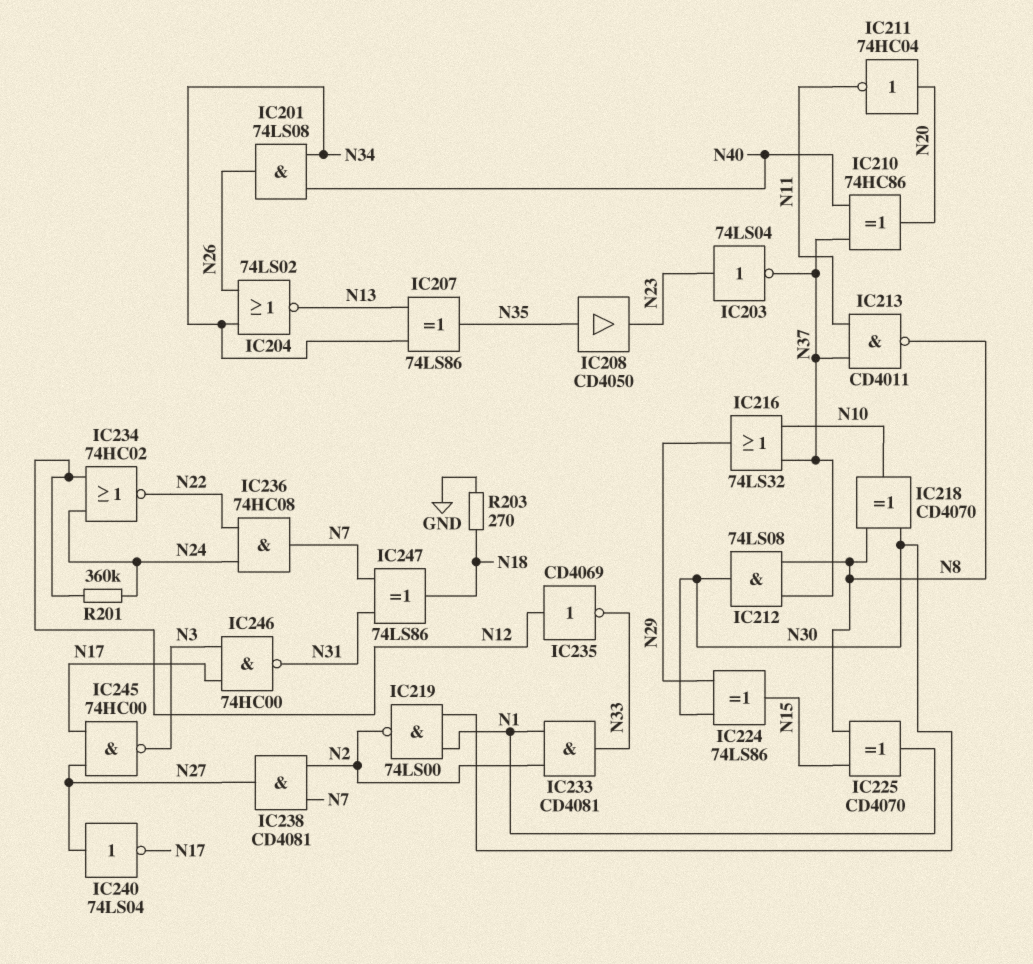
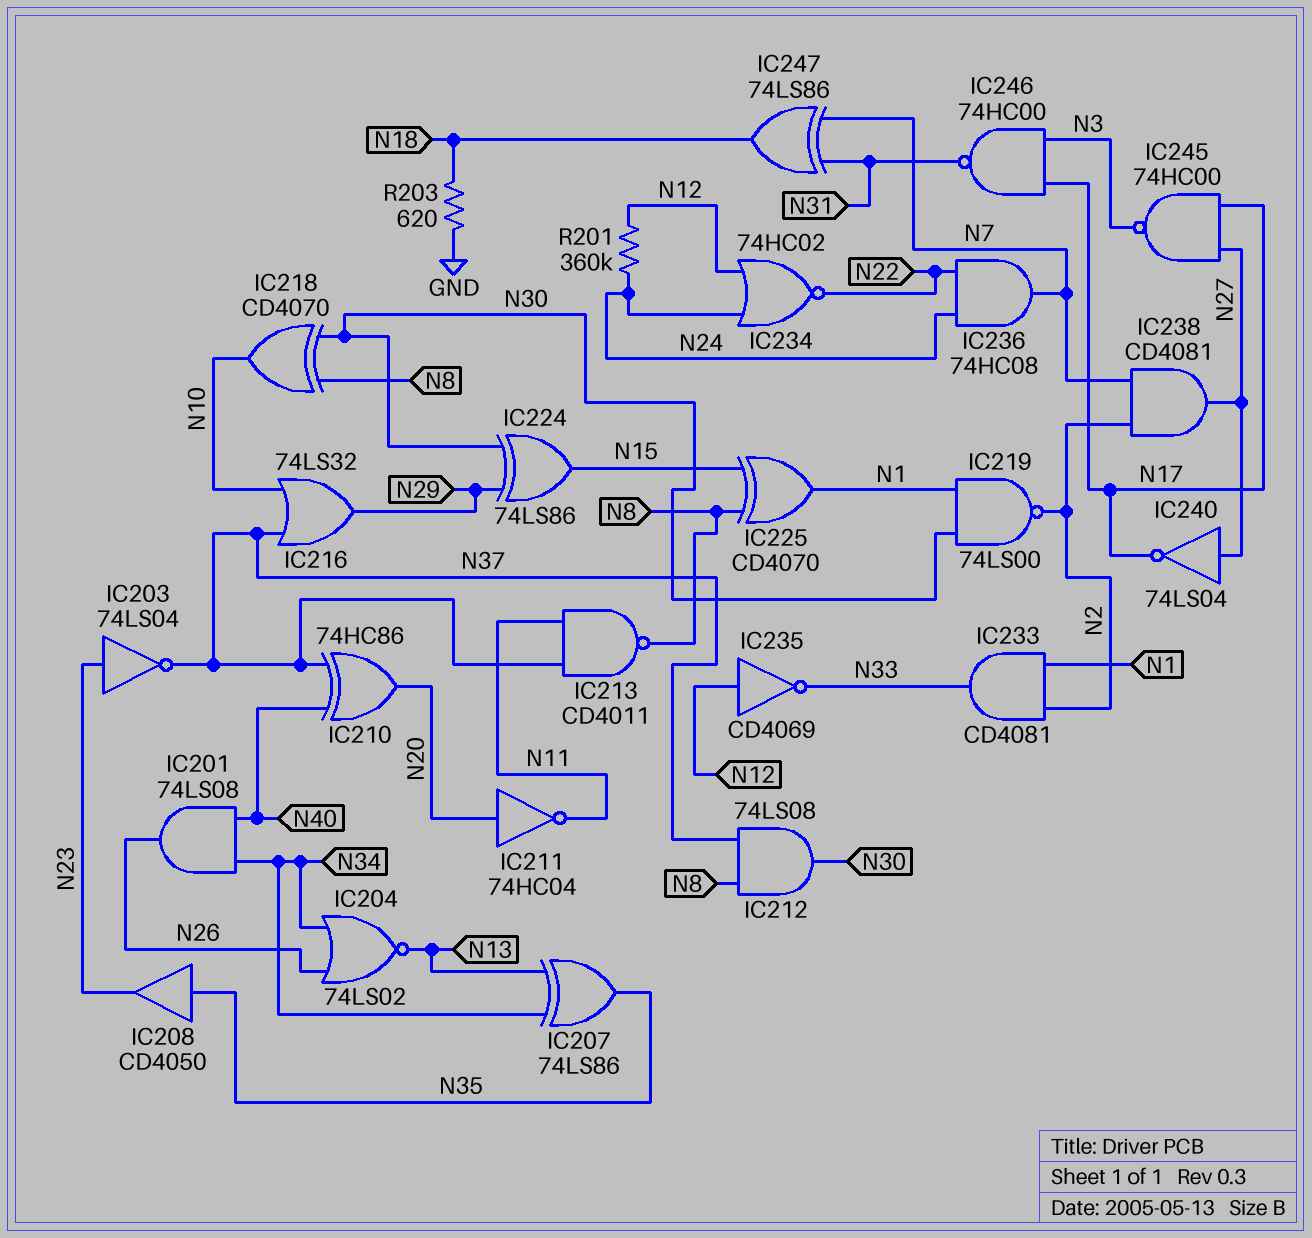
R203: 270 (GND, N18) -> 620 (GND, N18)

